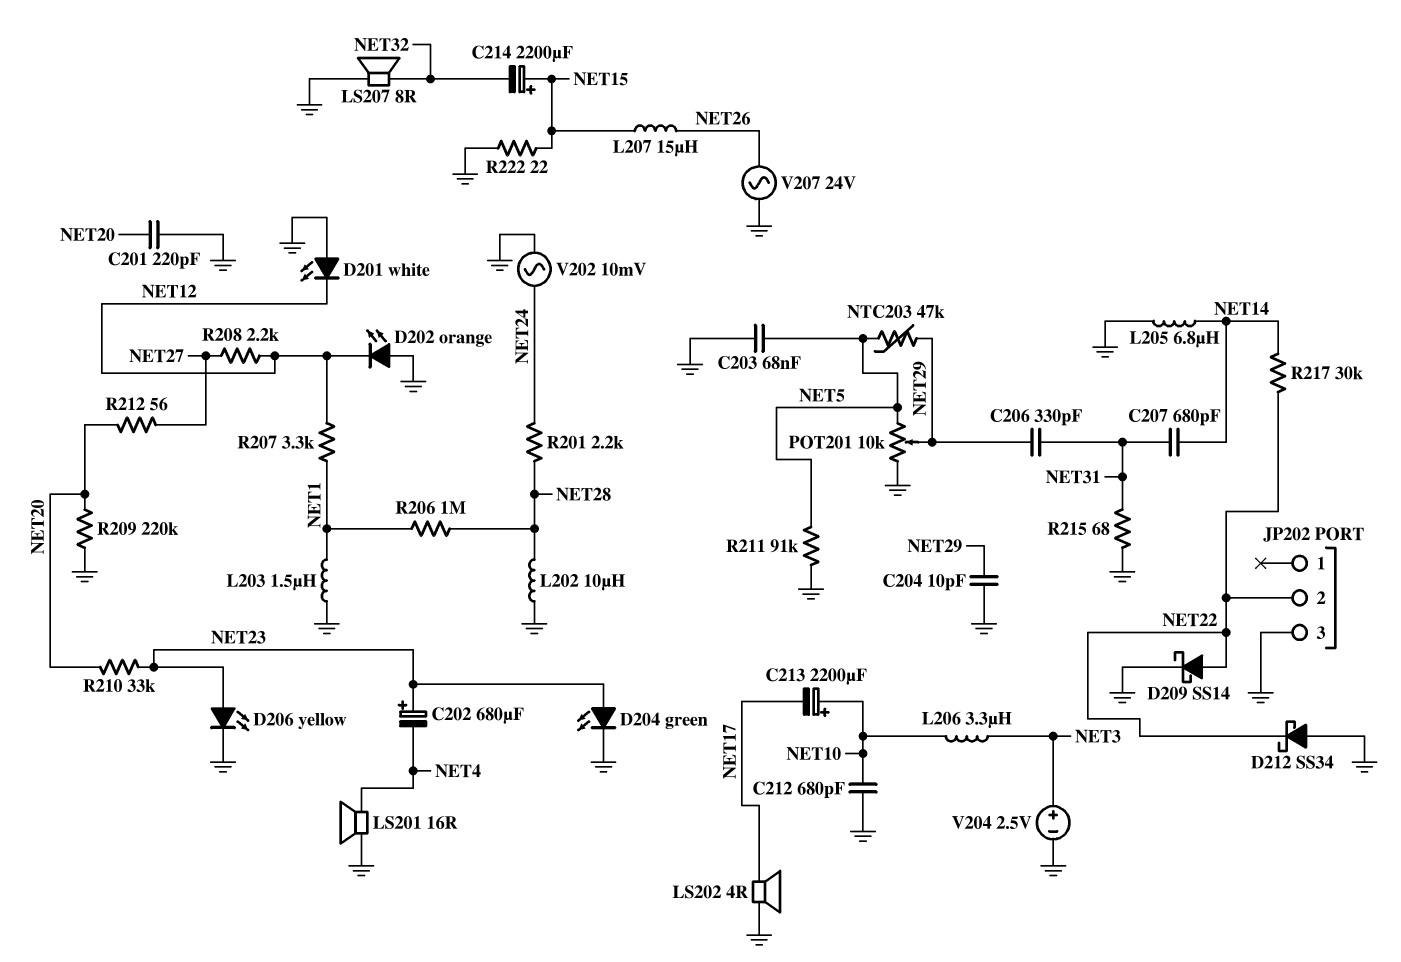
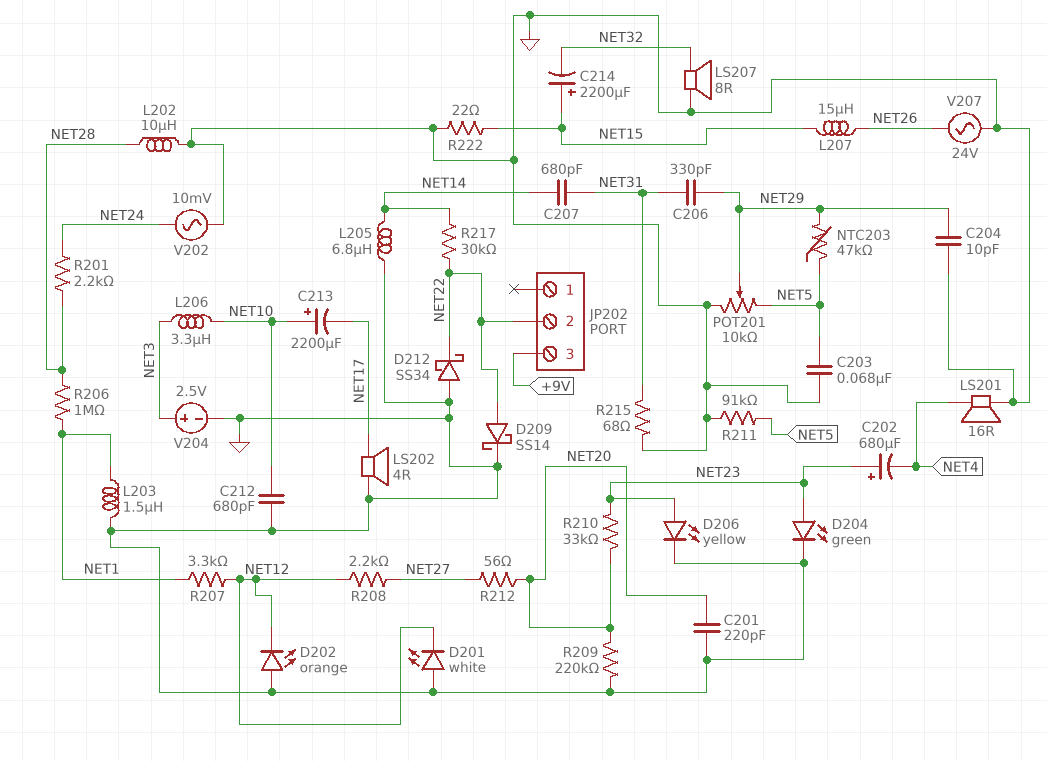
JP202 pin 3: GND -> +9V

